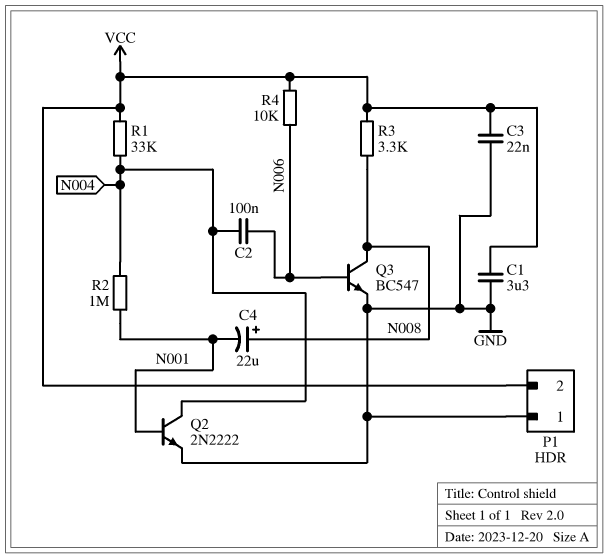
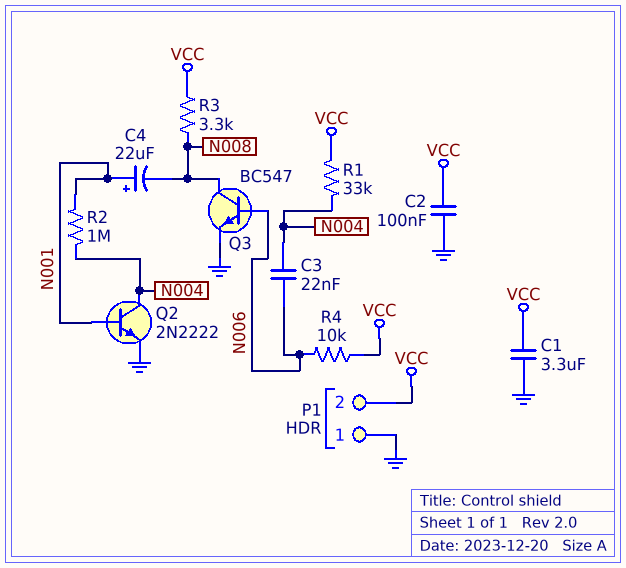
C2: 100nF (N004, N006) -> 100nF (GND, VCC)
C3: 22nF (GND, VCC) -> 22nF (N004, N006)
C4: 22uF (plus N008, minus N001) -> 22uF (plus N001, minus N008)

